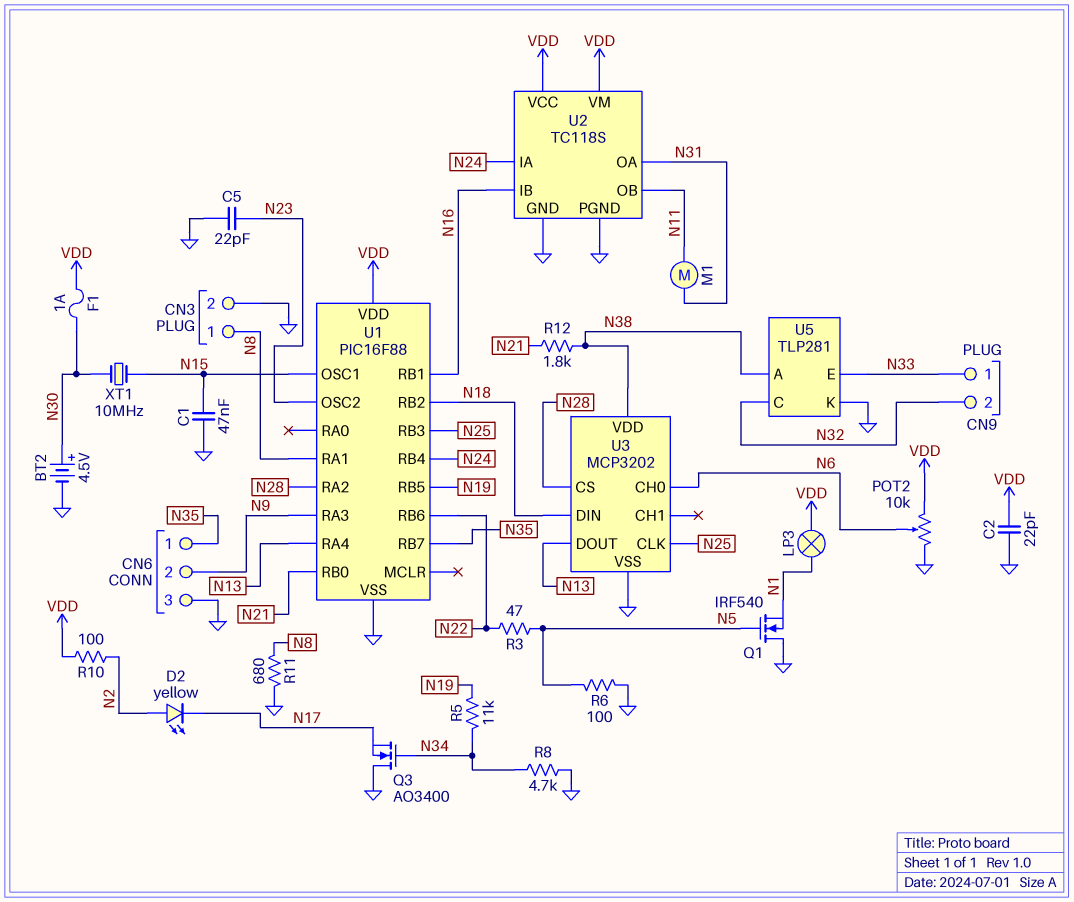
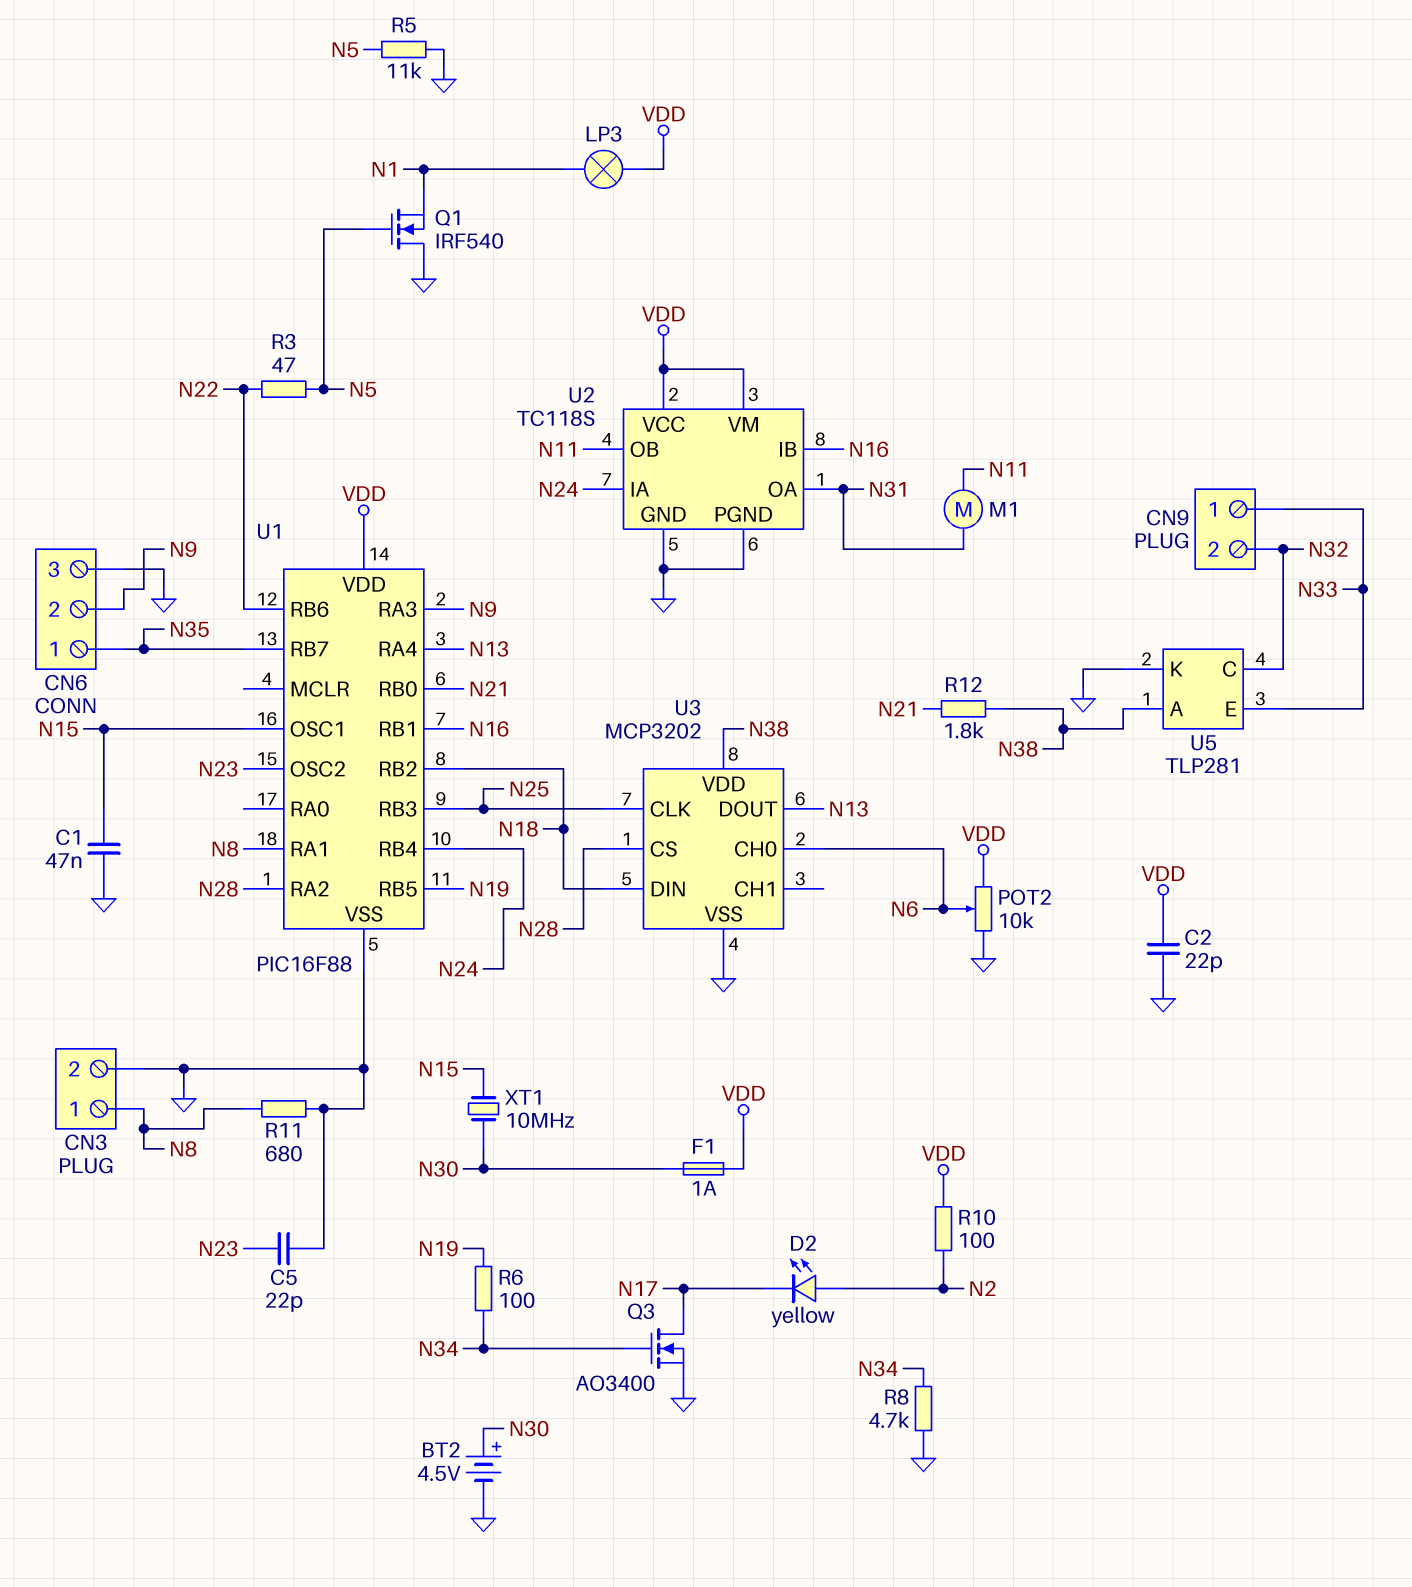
Q3: NMOS AO3400 (G N34, D GND, S N17) -> NMOS AO3400 (G N34, D N17, S GND)
R5: 11k (N19, N34) -> 11k (GND, N5)
R6: 100 (GND, N5) -> 100 (N19, N34)

